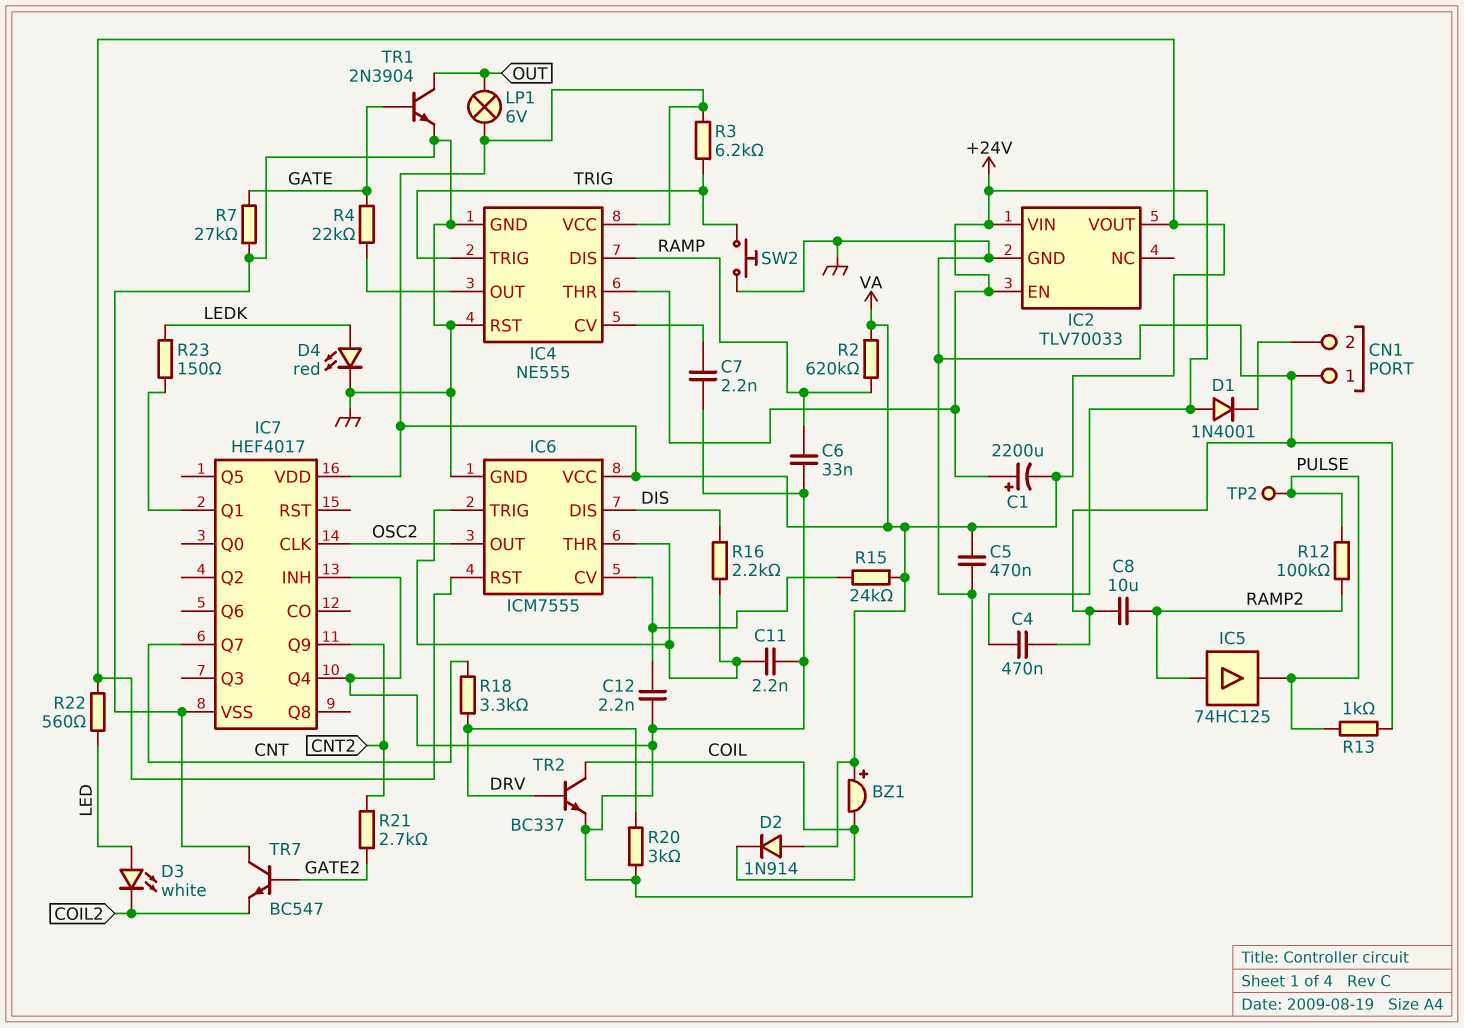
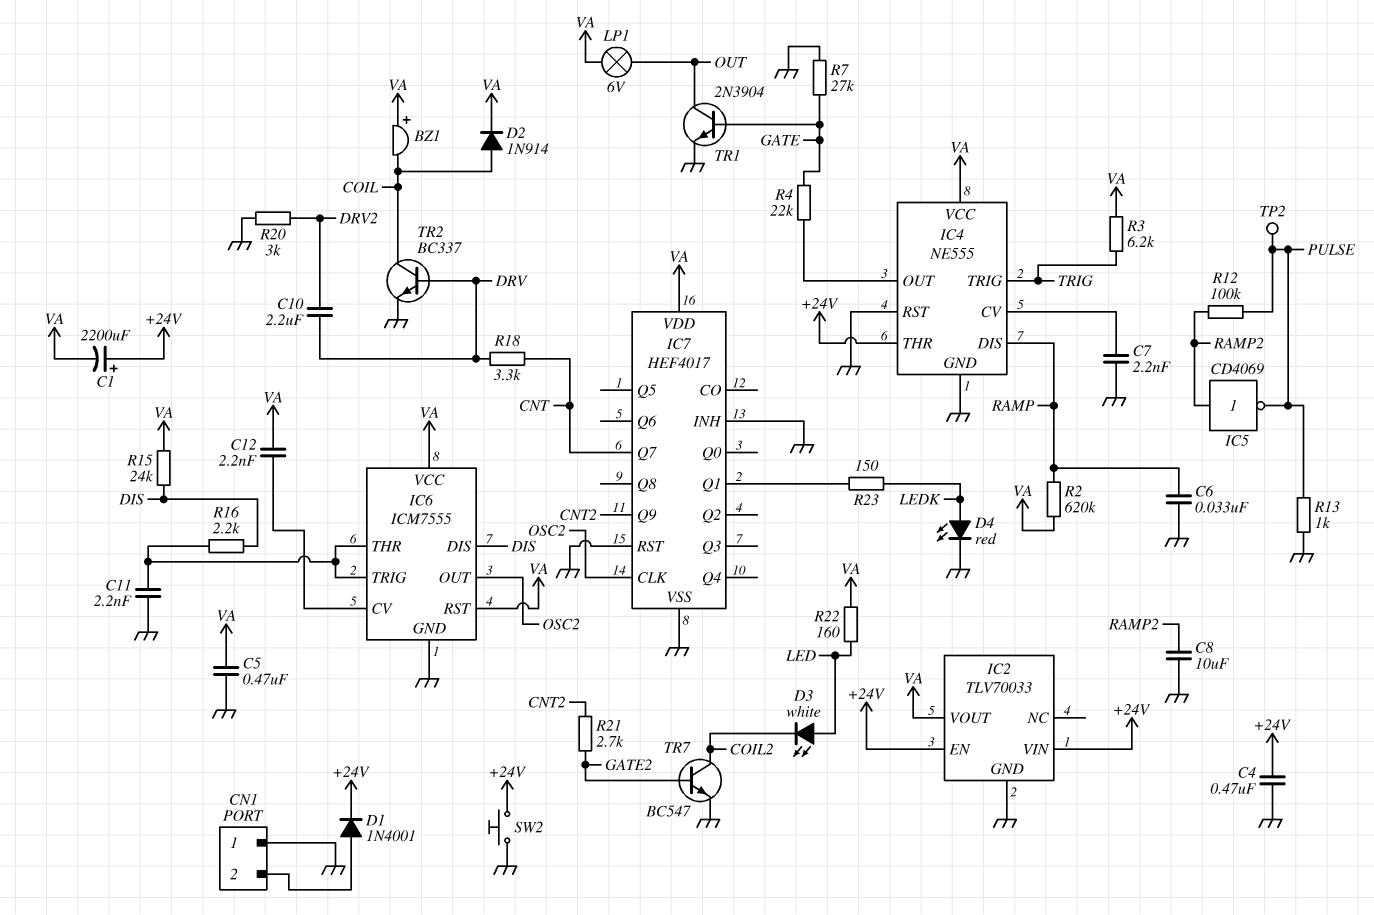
C10: none -> 2.2uF (DRV, DRV2)
C12: 2.2nF (GND, IC6/CV) -> 2.2nF (IC6/CV, VA)
D1: diode 1N4001 (A +24V, K CN1/2) -> diode 1N4001 (A CN1/2, K +24V)
D2: diode 1N914 (A VA, K COIL) -> diode 1N914 (A COIL, K VA)
IC5: buffer 74HC125 (in RAMP2, out PULSE) -> NOT CD4069 (in RAMP2, out PULSE)
IC7 pin Q4: GND -> none
IC7 pin RST: none -> GND
R15: 24k (IC6/CV, VA) -> 24k (DIS, VA)
R20: 3k (DRV, GND) -> 3k (DRV2, GND)
R22: 560 (LED, VA) -> 160 (LED, VA)
SW2: button (GND, TRIG) -> button (+24V, GND)
TR7: NPN BC547 (B GATE2, C GND, E COIL2) -> NPN BC547 (B GATE2, C COIL2, E GND)

